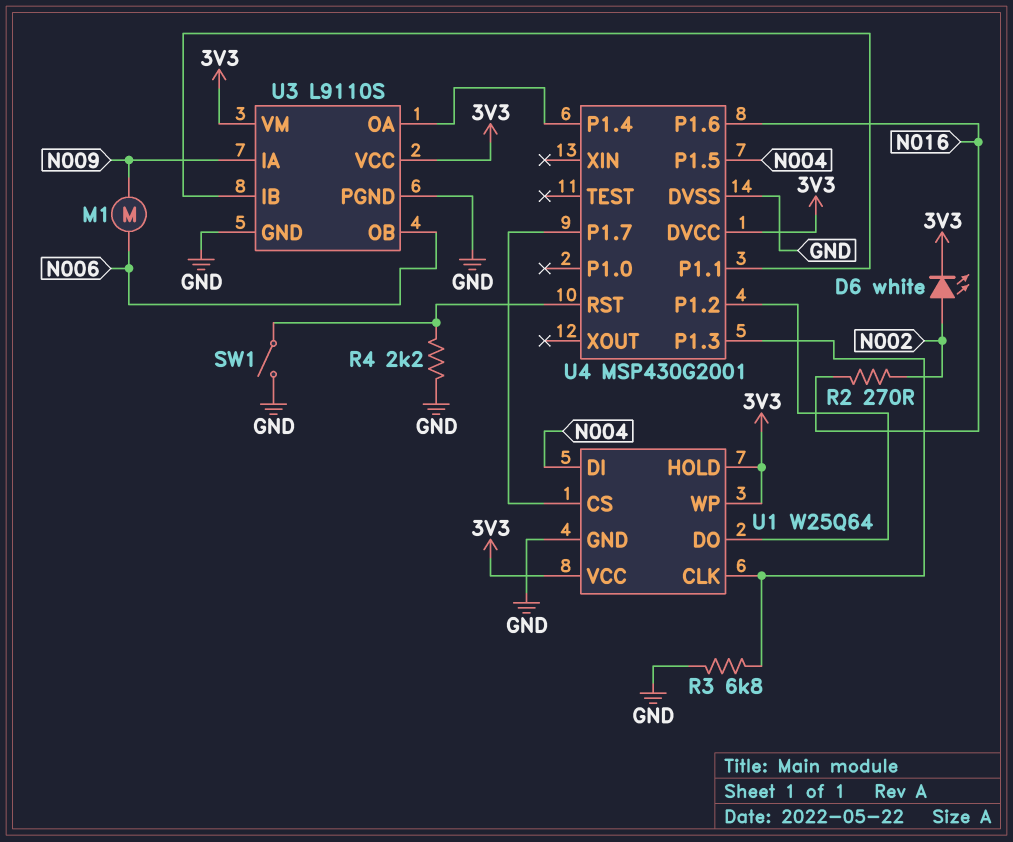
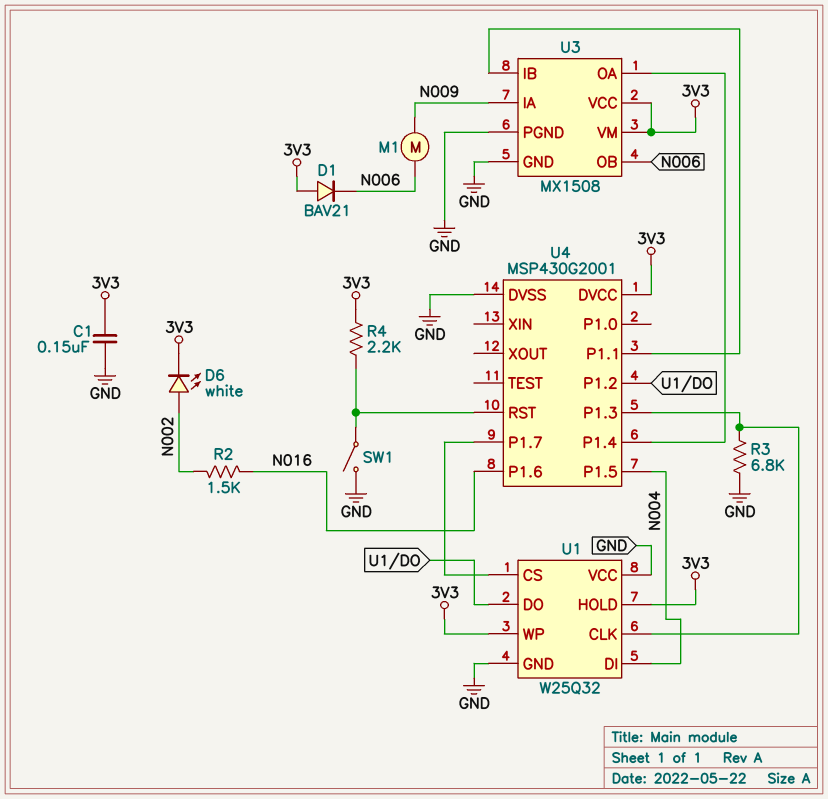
C1: none -> 150nF (3V3, GND)
D1: none -> diode BAV21 (A 3V3, K N006)
R2: 270 (N002, N016) -> 1.5k (N002, N016)
R4: 2.2k (GND, U4/RST) -> 2.2k (3V3, U4/RST)
U1: W25Q64 -> W25Q32
U1 pin VCC: 3V3 -> GND
U3: L9110S -> MX1508

